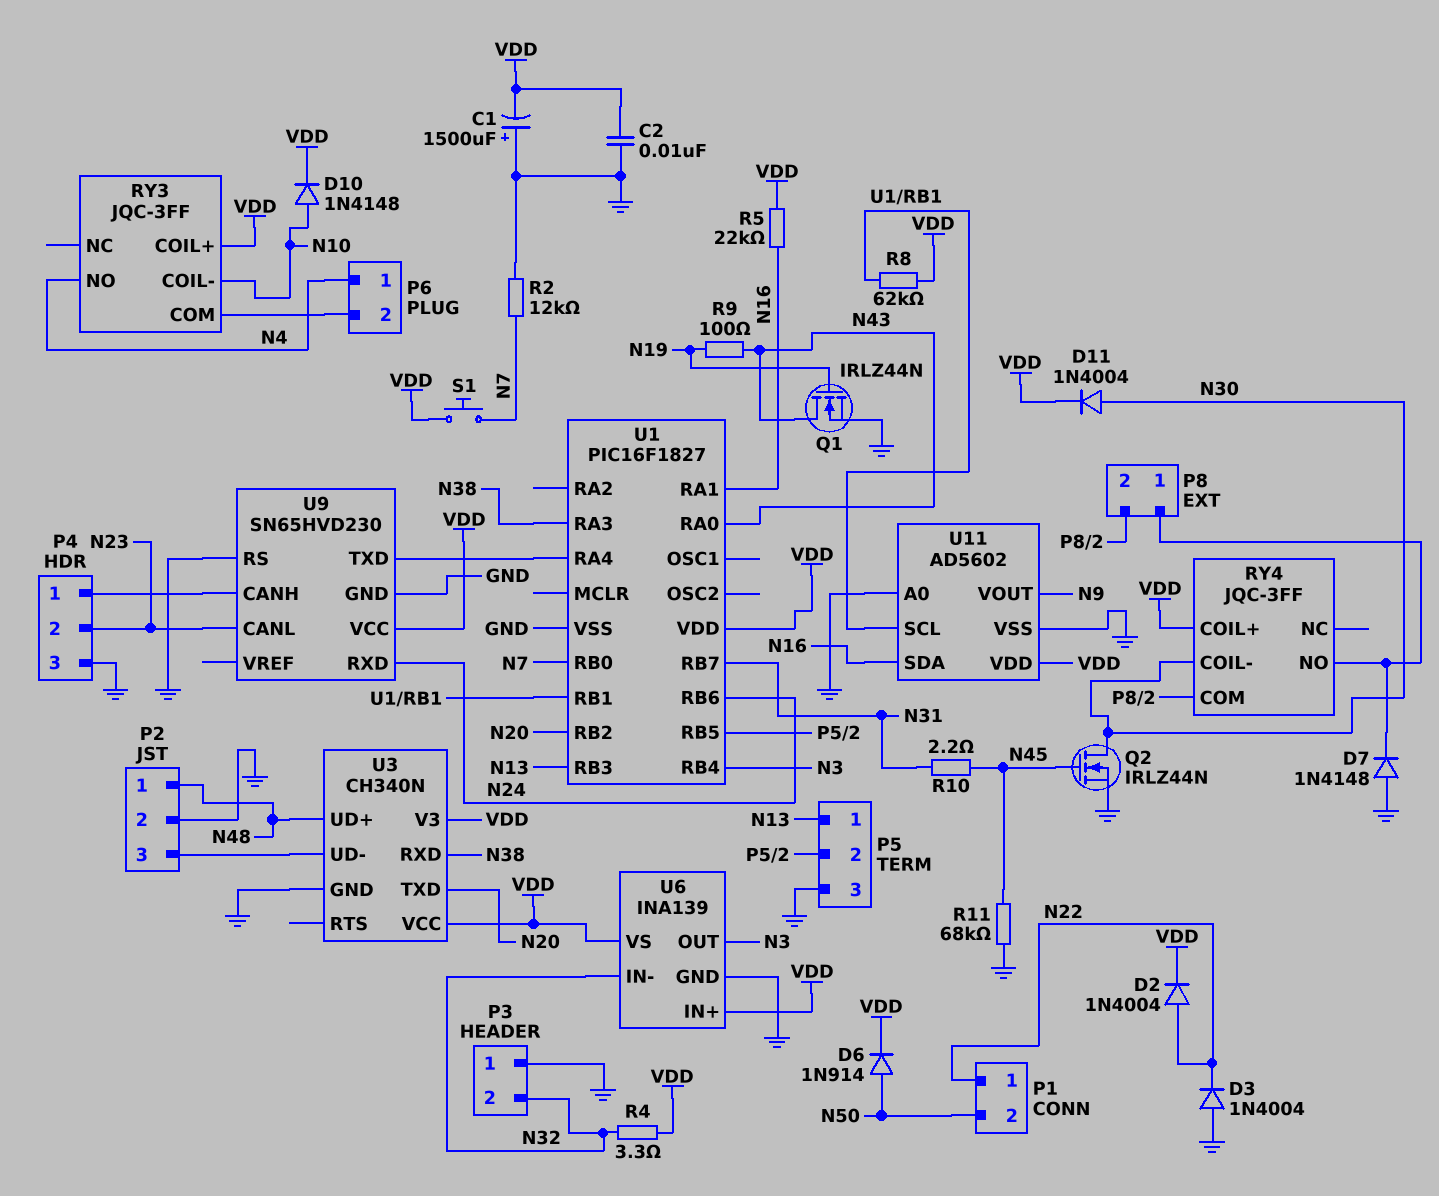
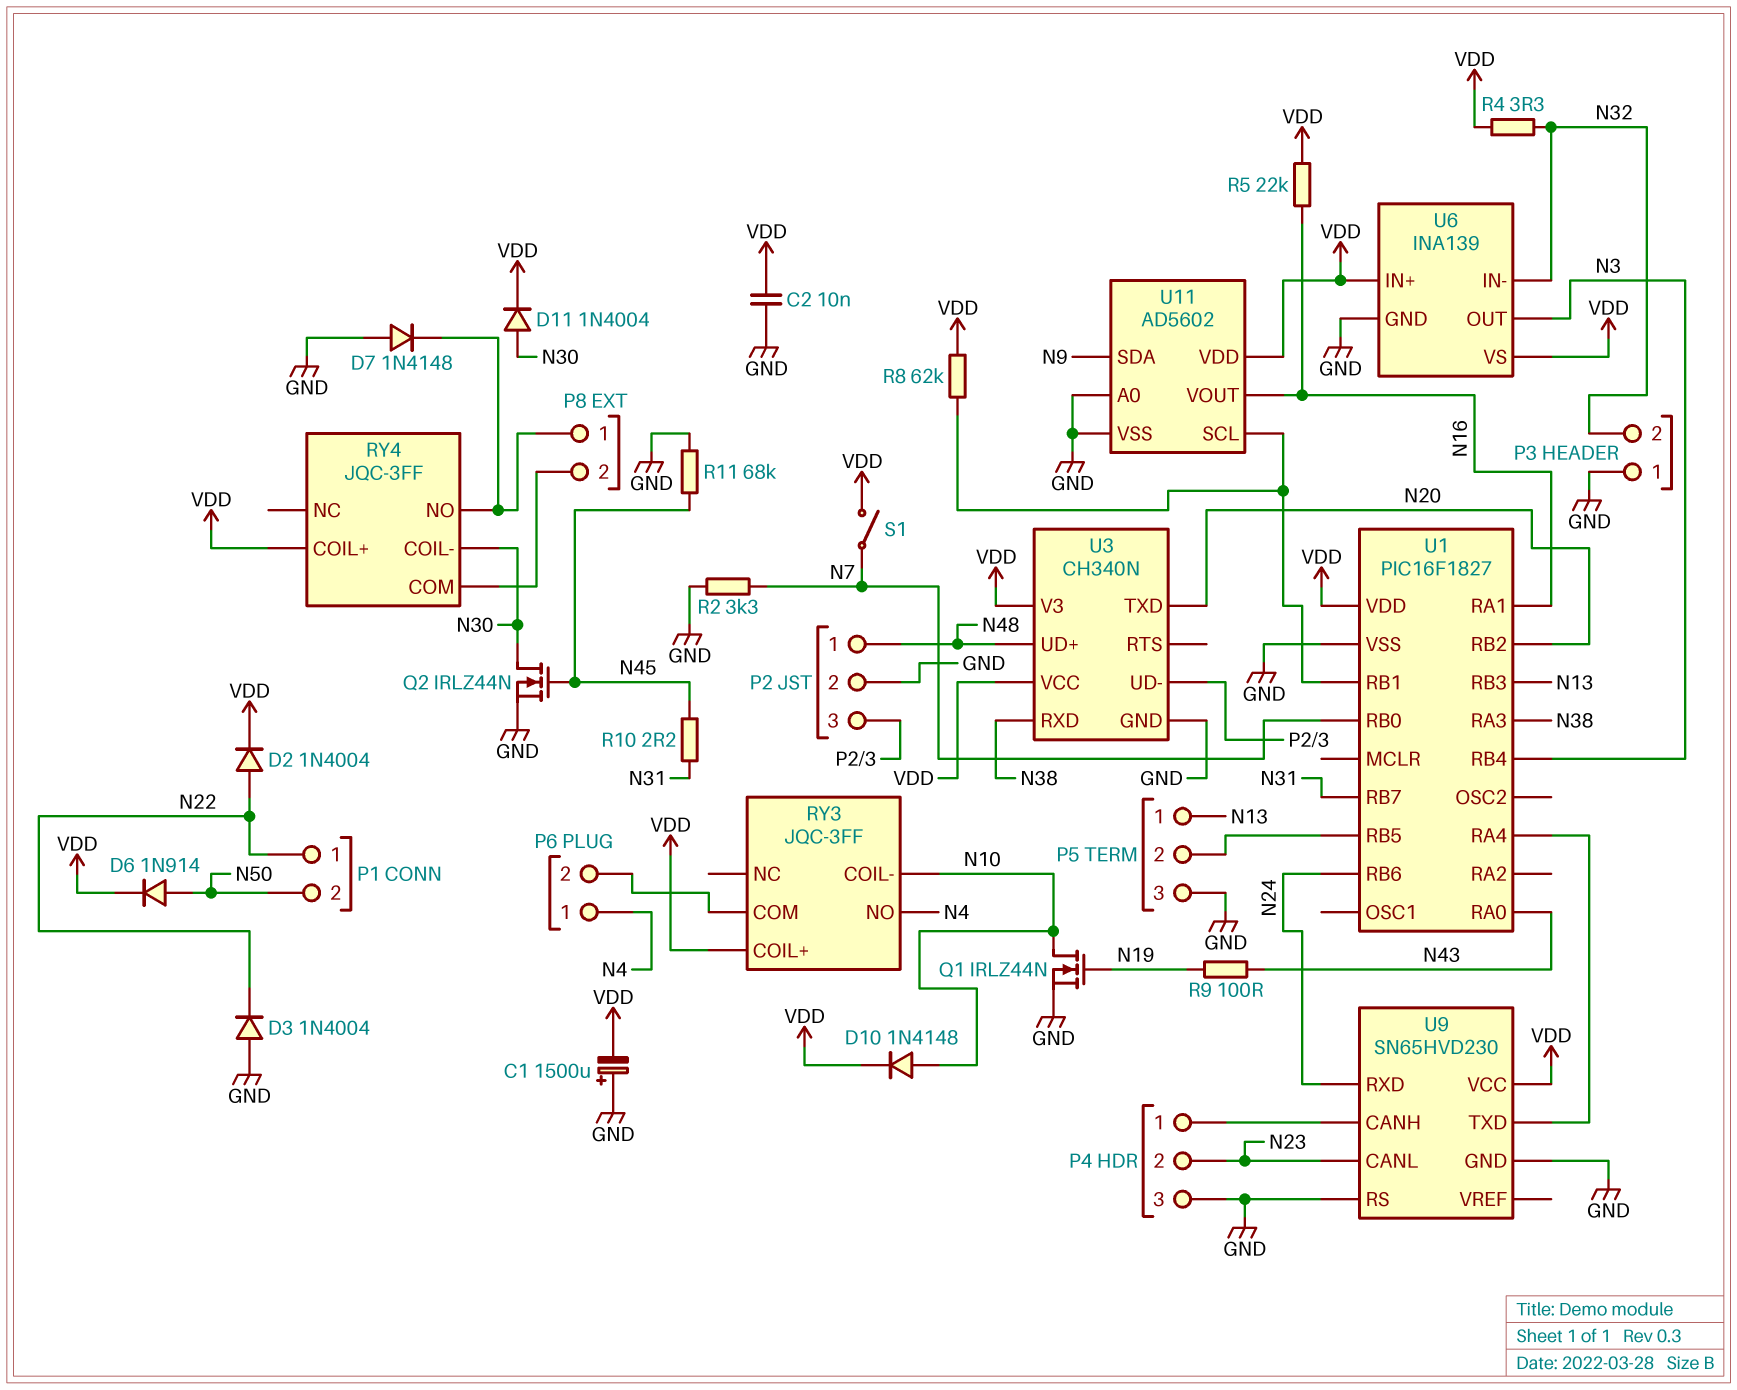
Q1: NMOS IRLZ44N (G N19, D N43, S GND) -> NMOS IRLZ44N (G N19, D N10, S GND)
R2: 12k (GND, N7) -> 3.3k (GND, N7)
S1: button (N7, VDD) -> switch (N7, VDD)
U11 pin SDA: N16 -> N9
U11 pin VOUT: N9 -> N16

